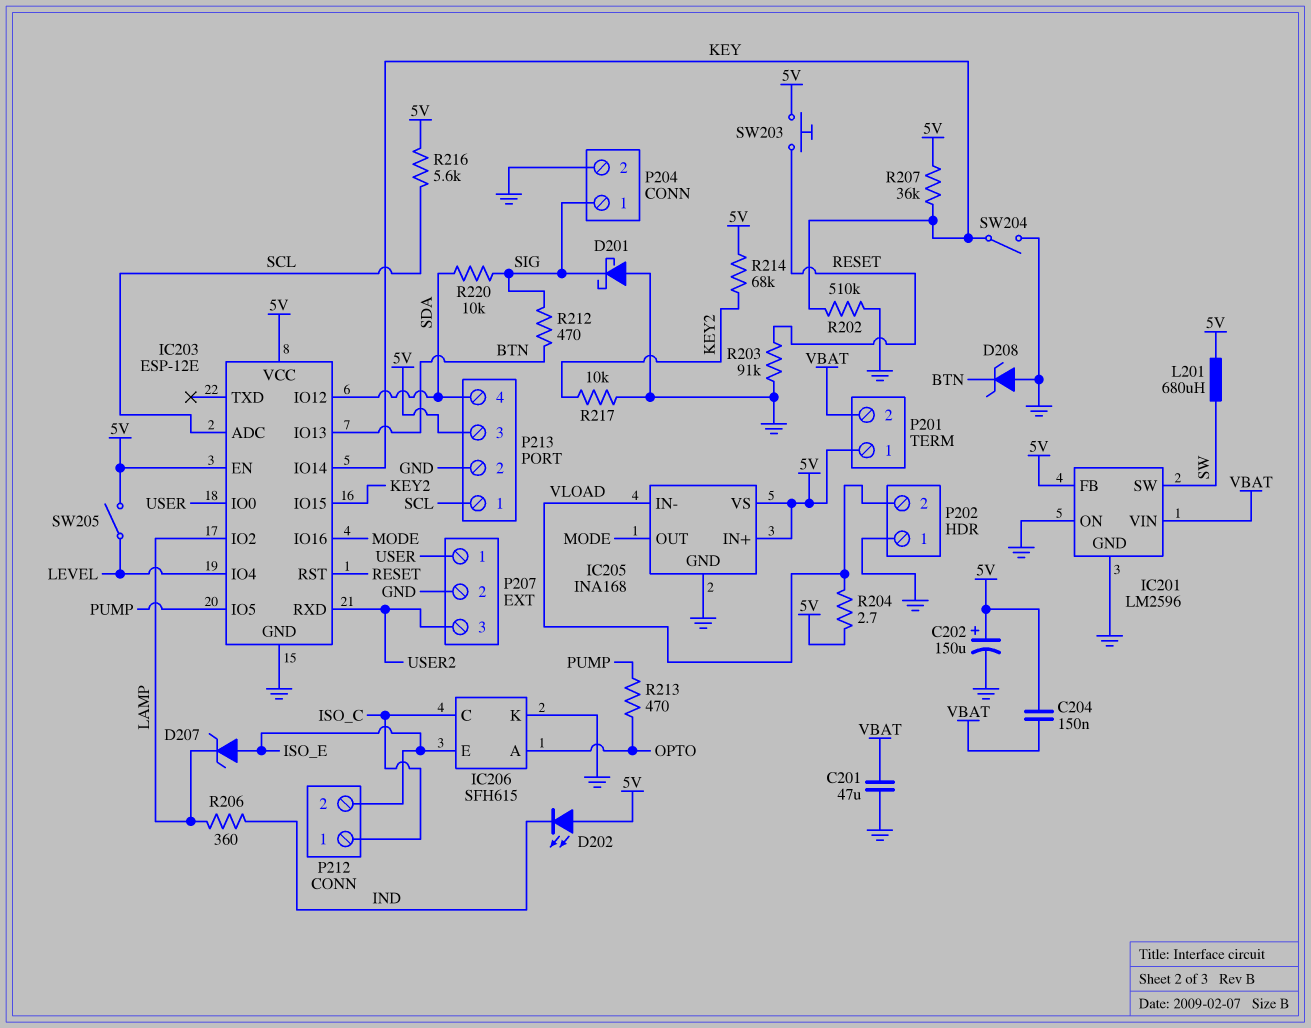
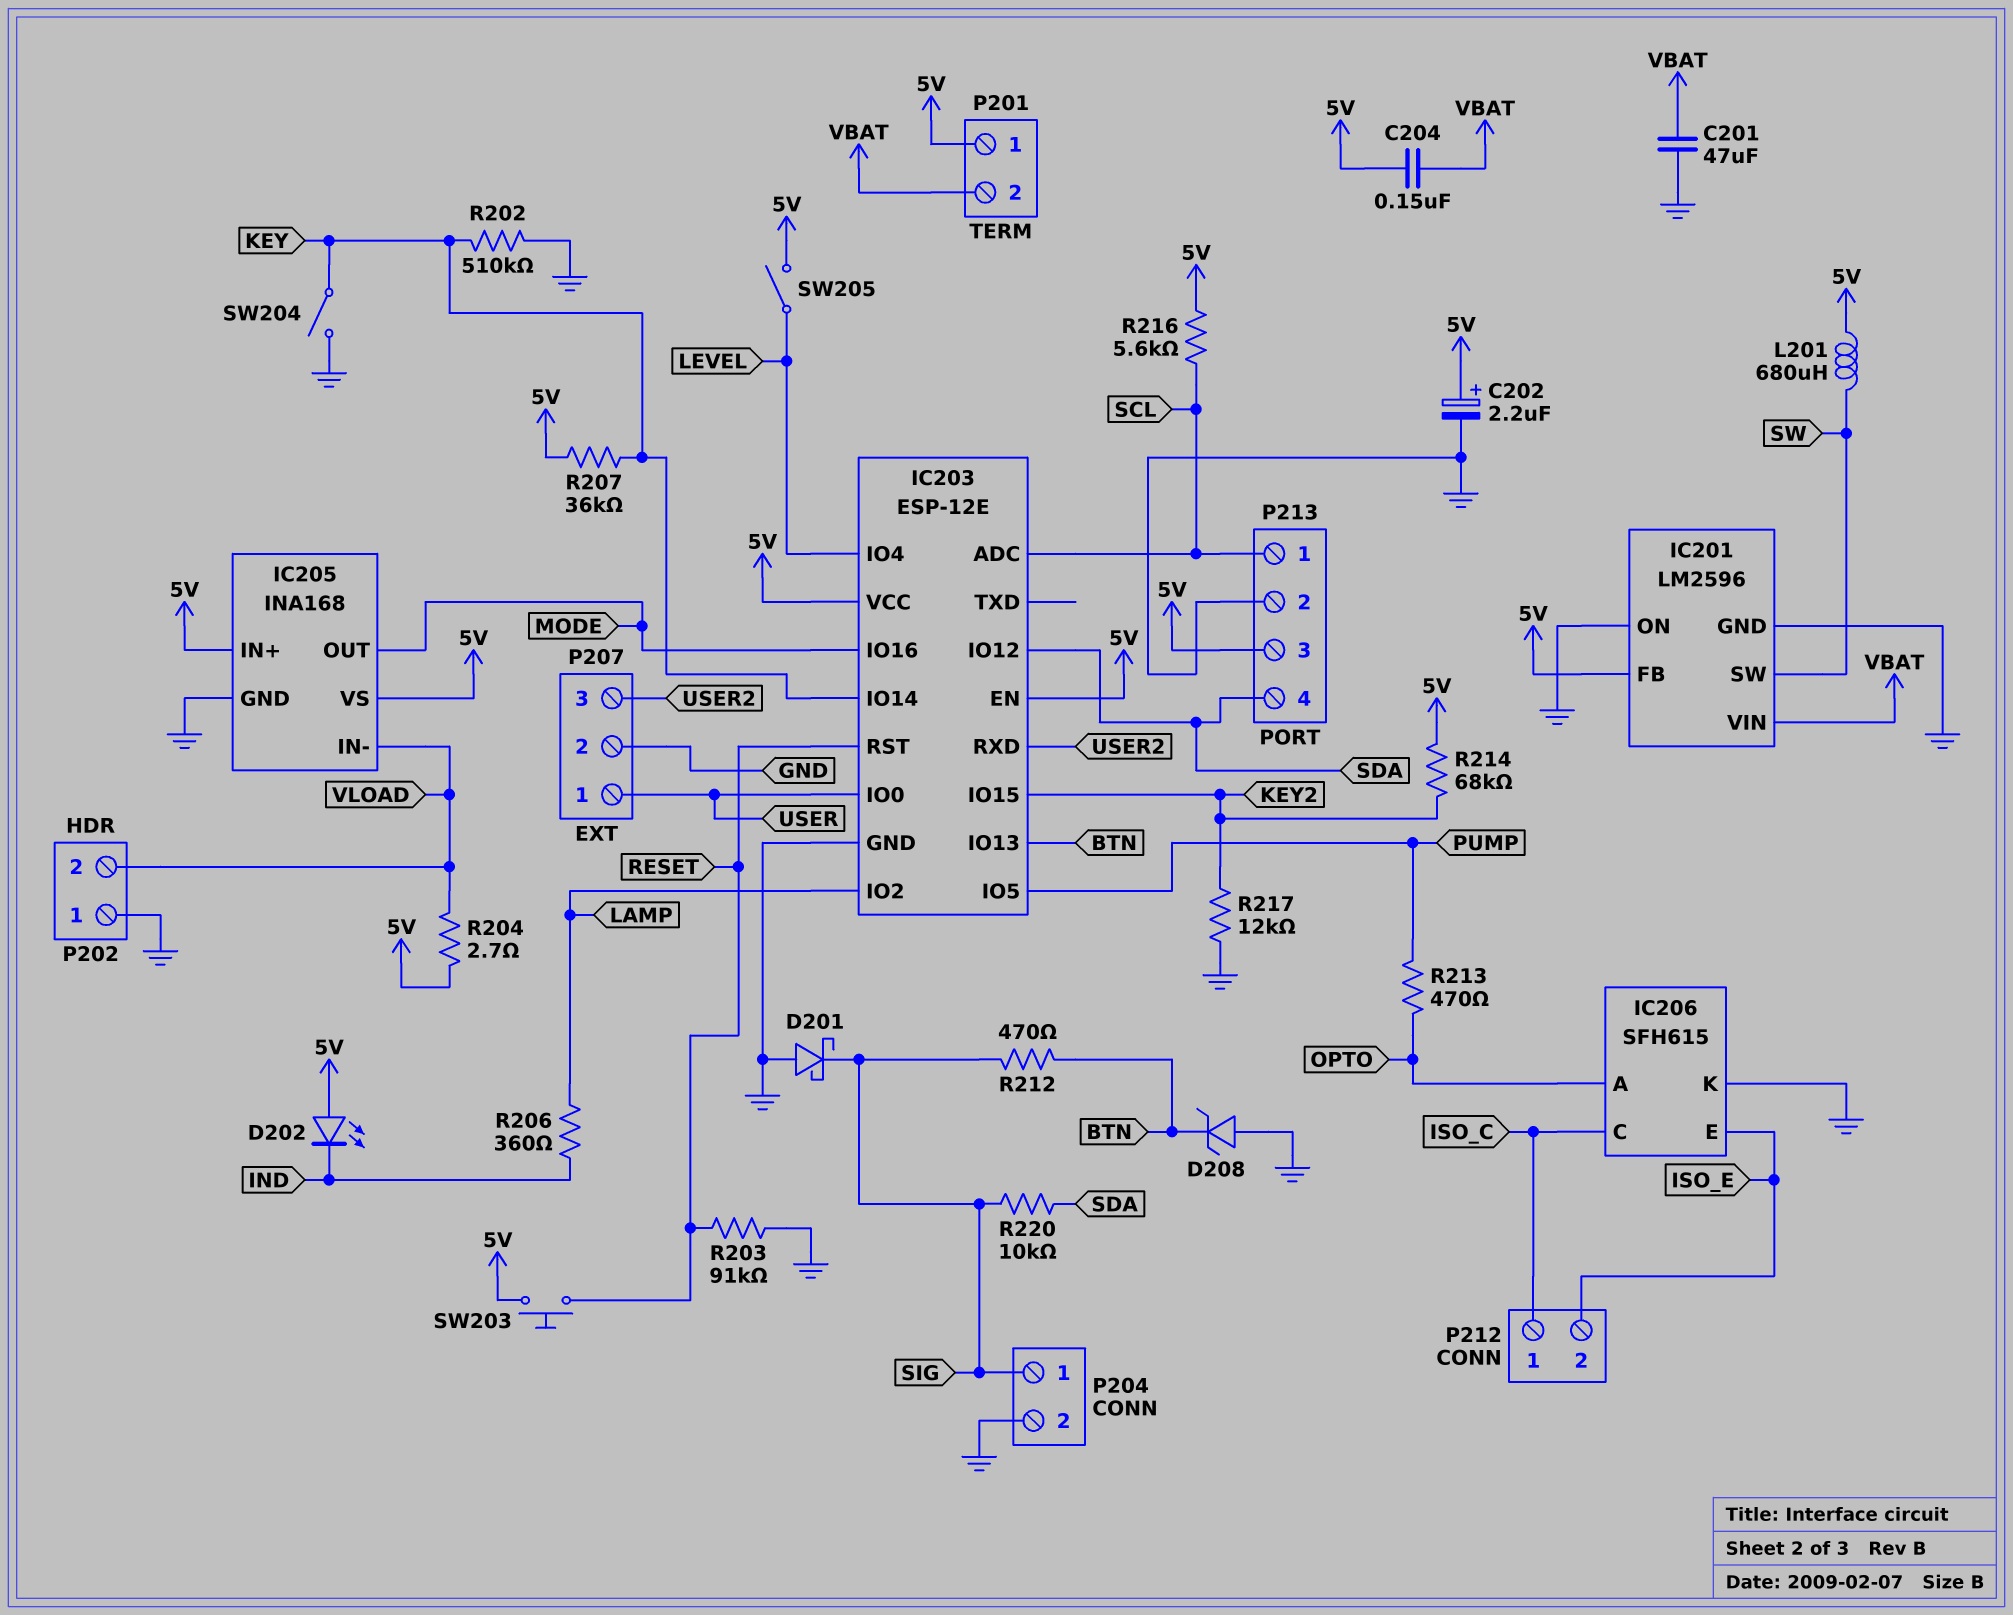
C202: 150uF (plus 5V, minus GND) -> 2.2uF (plus 5V, minus GND)
D207: zener (A ISO_E, K LAMP) -> none
R217: 10k (GND, KEY2) -> 12k (GND, KEY2)

